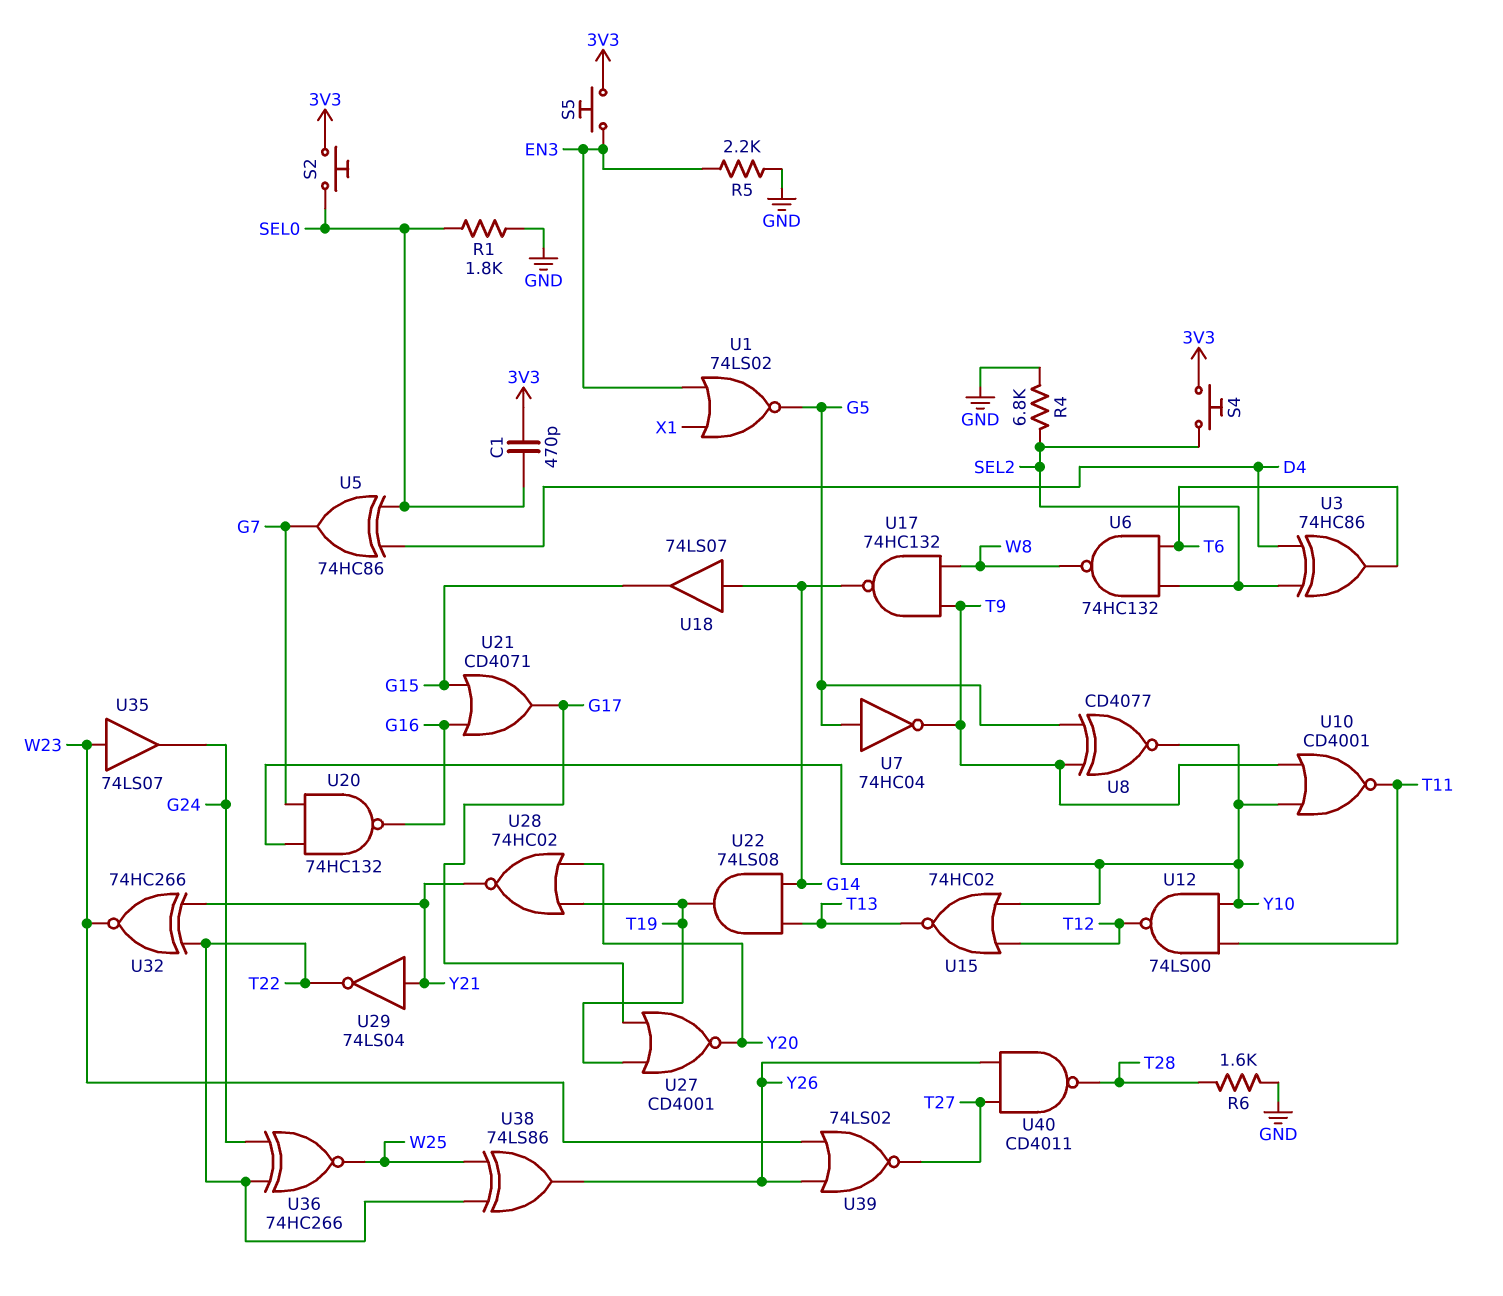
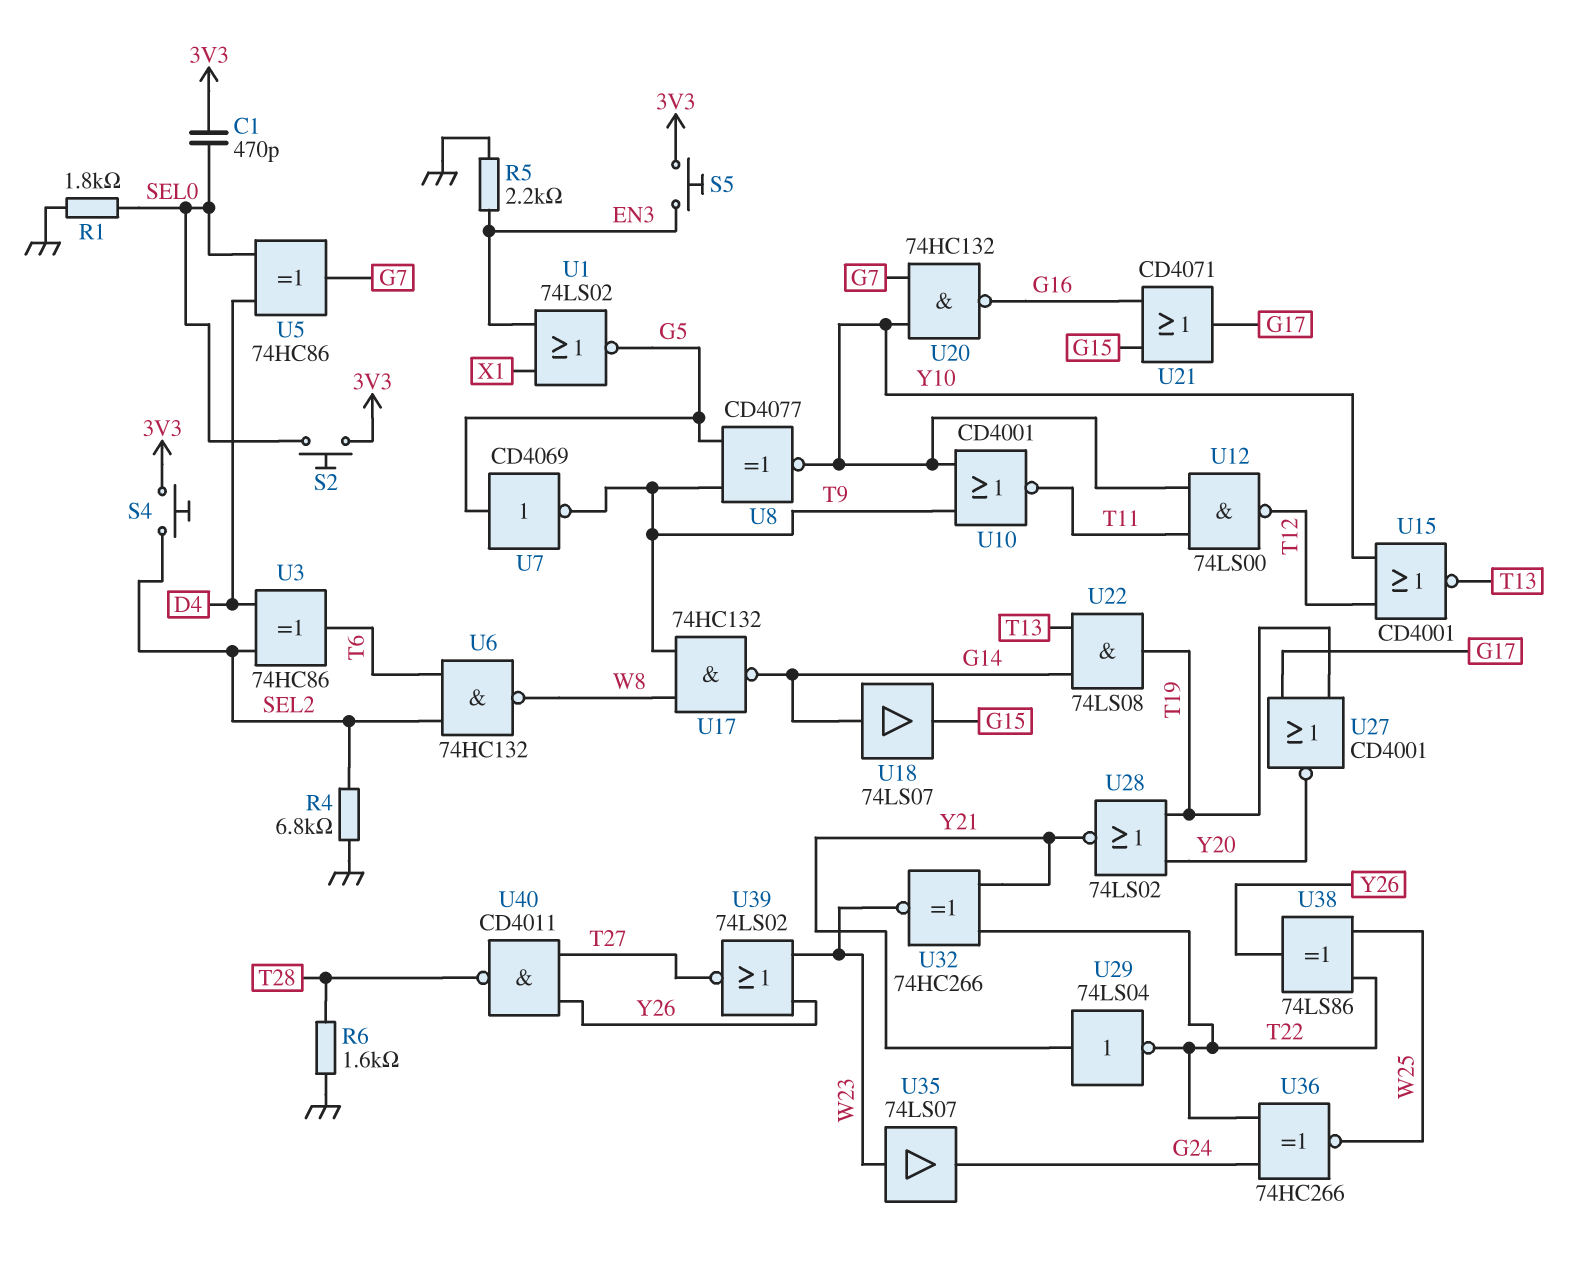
U7: NOT 74HC04 (in G5, out T9) -> NOT CD4069 (in G5, out T9)
U15: NOR 74HC02 (in T12, in Y10, out T13) -> NOR CD4001 (in T12, in Y10, out T13)
U28: NOR 74HC02 (in T19, in Y20, out Y21) -> NOR 74LS02 (in T19, in Y20, out Y21)

